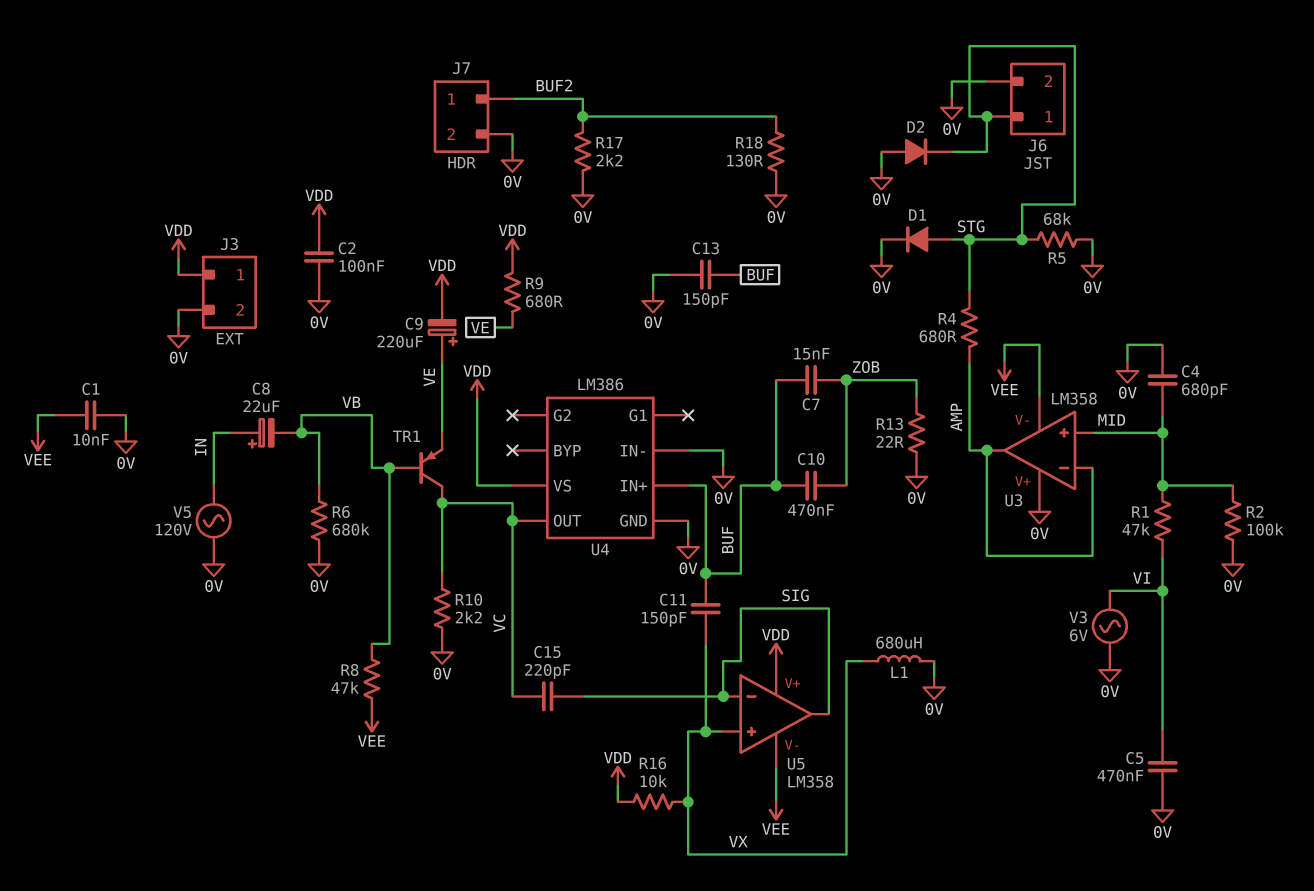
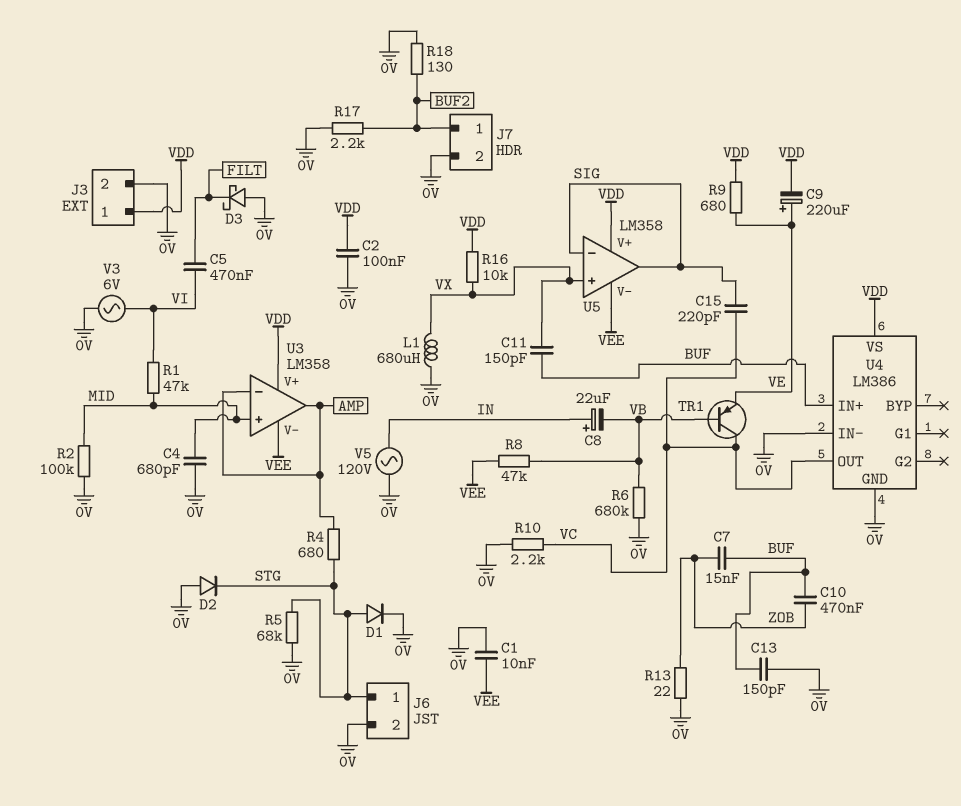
C5: 470nF (0V, VI) -> 470nF (FILT, VI)
D3: none -> schottky (A 0V, K FILT)
U3 pin V+: 0V -> VDD

